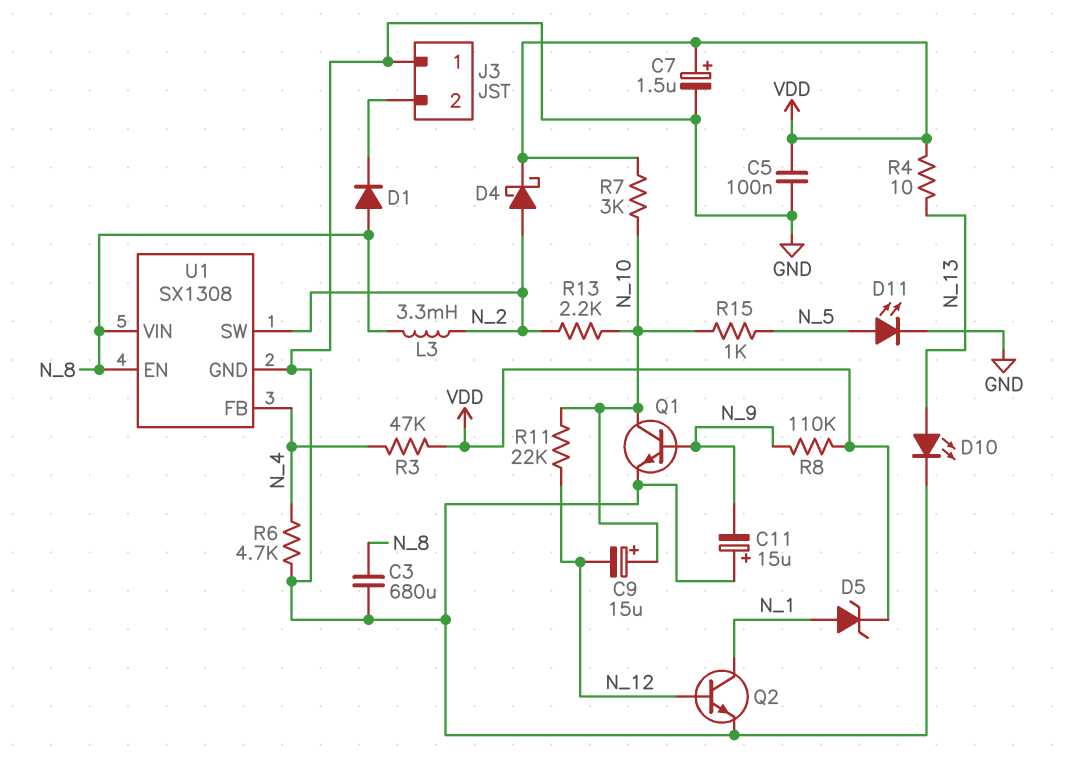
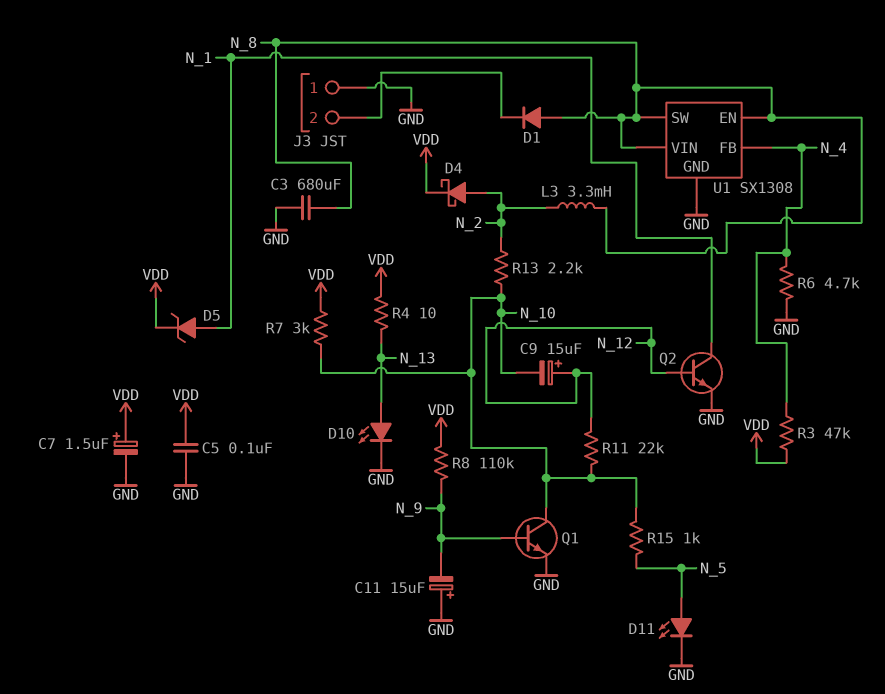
C9: 15uF (plus N_10, minus N_12) -> 15uF (plus N_12, minus N_10)
U1 pin SW: N_2 -> N_8

